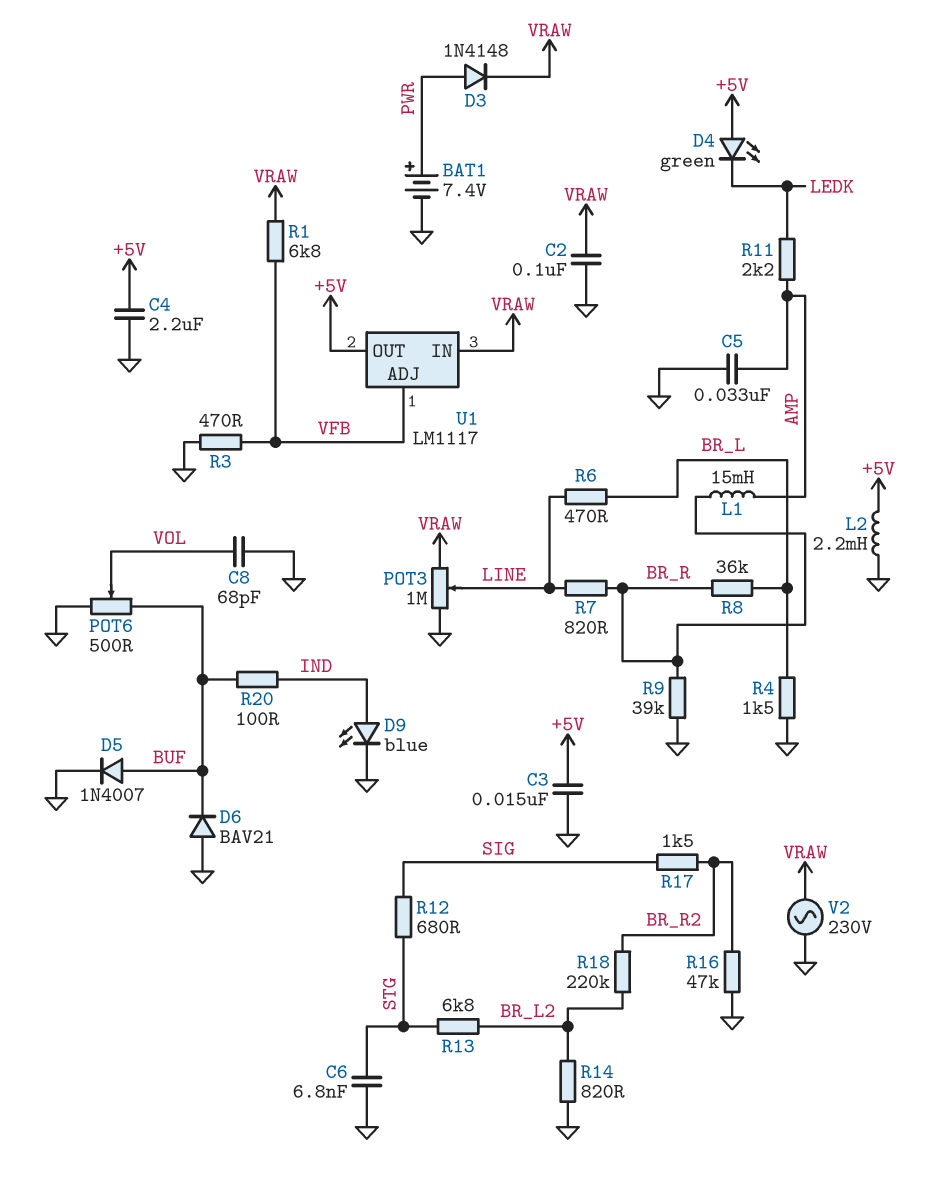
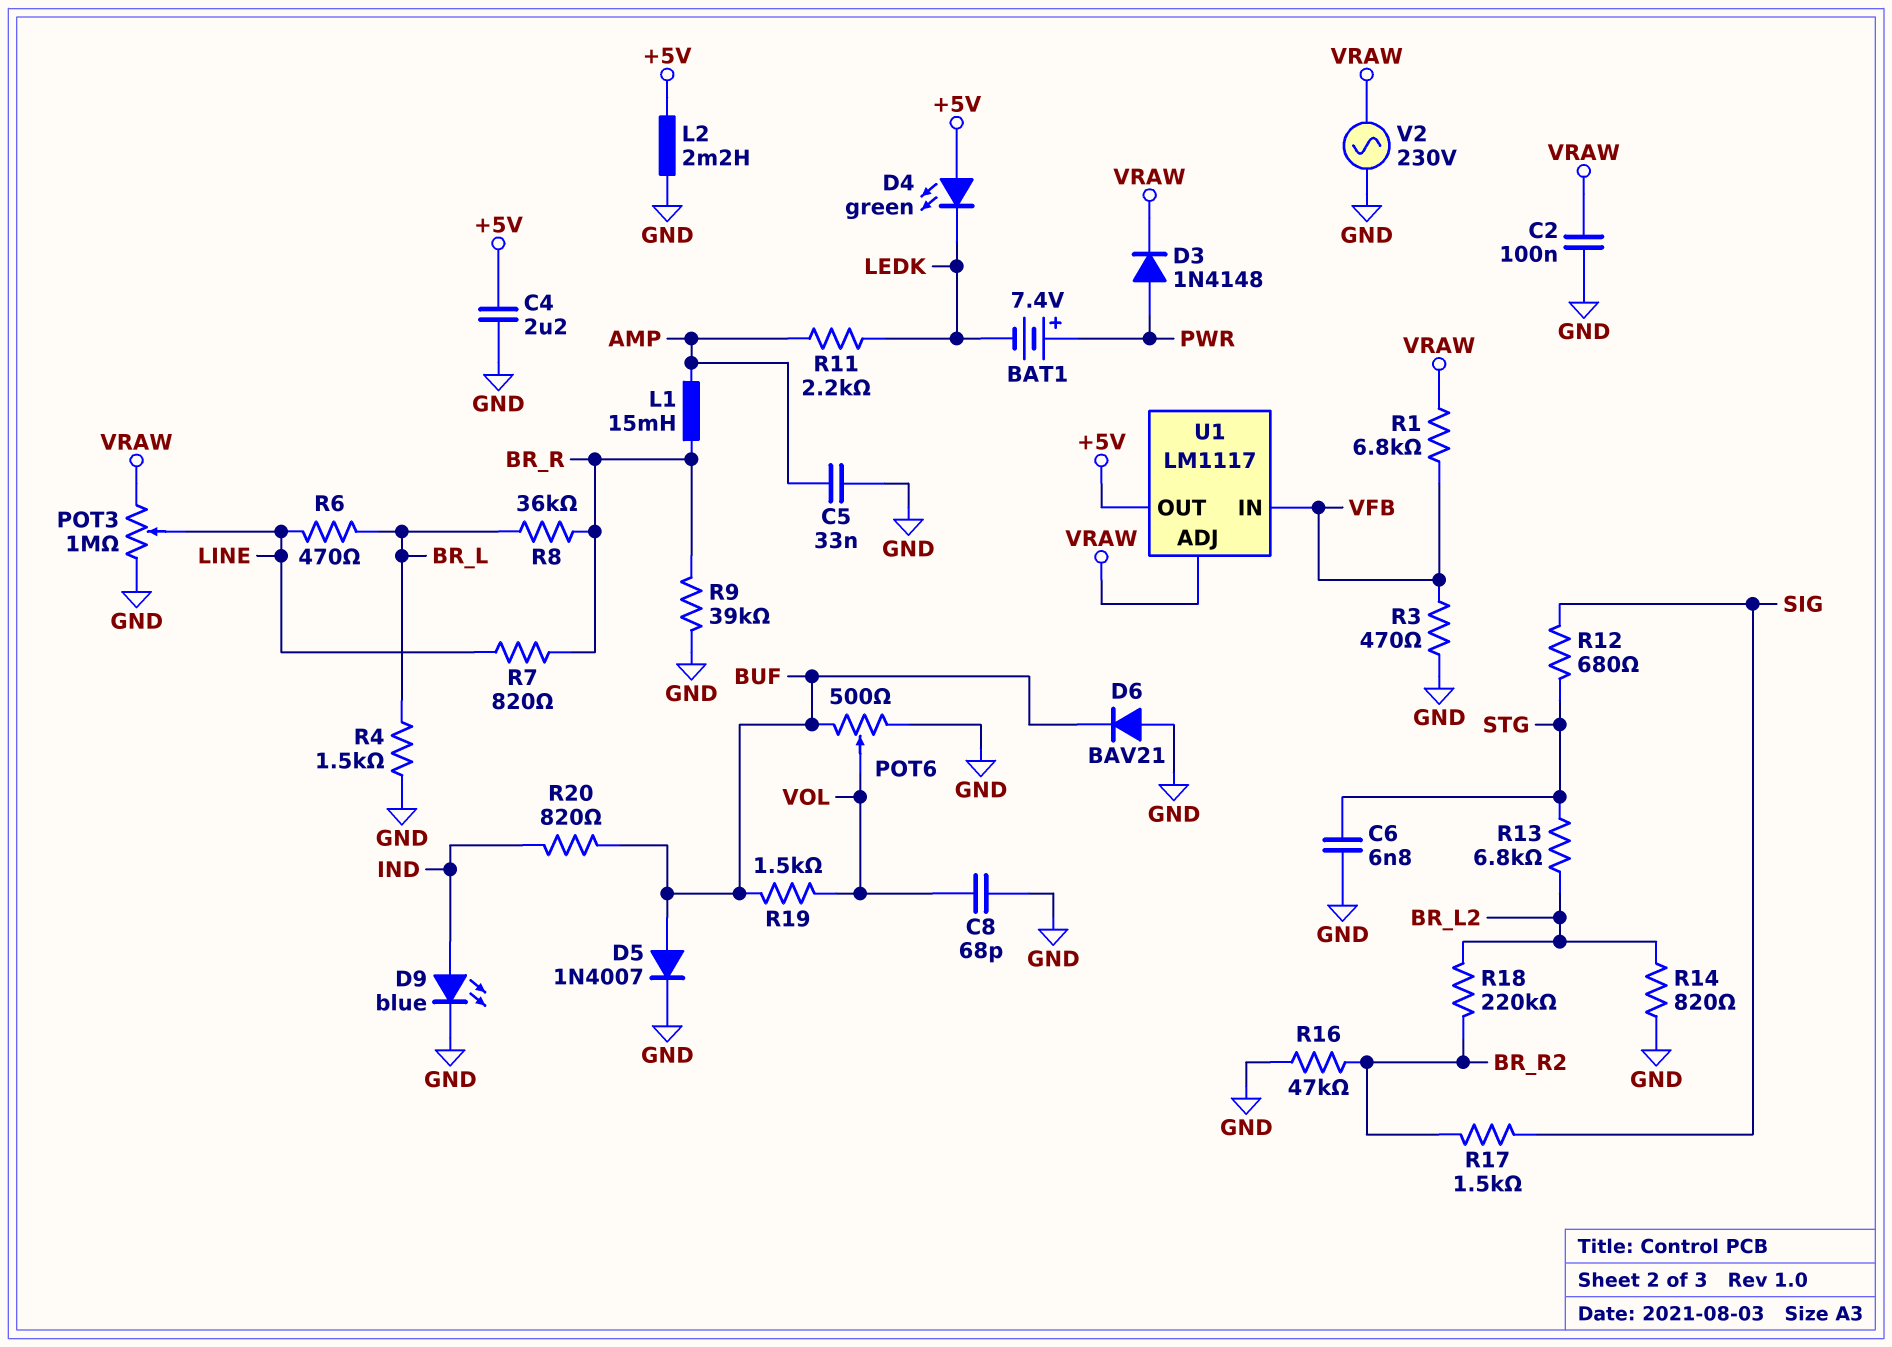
BAT1: 7.4V (plus PWR, minus GND) -> 7.4V (plus PWR, minus LEDK)
C3: 15nF (+5V, GND) -> none
R19: none -> 1.5k (BUF, VOL)
R20: 100 (BUF, IND) -> 820 (BUF, IND)
U1 pin ADJ: VFB -> VRAW
U1 pin IN: VRAW -> VFB

